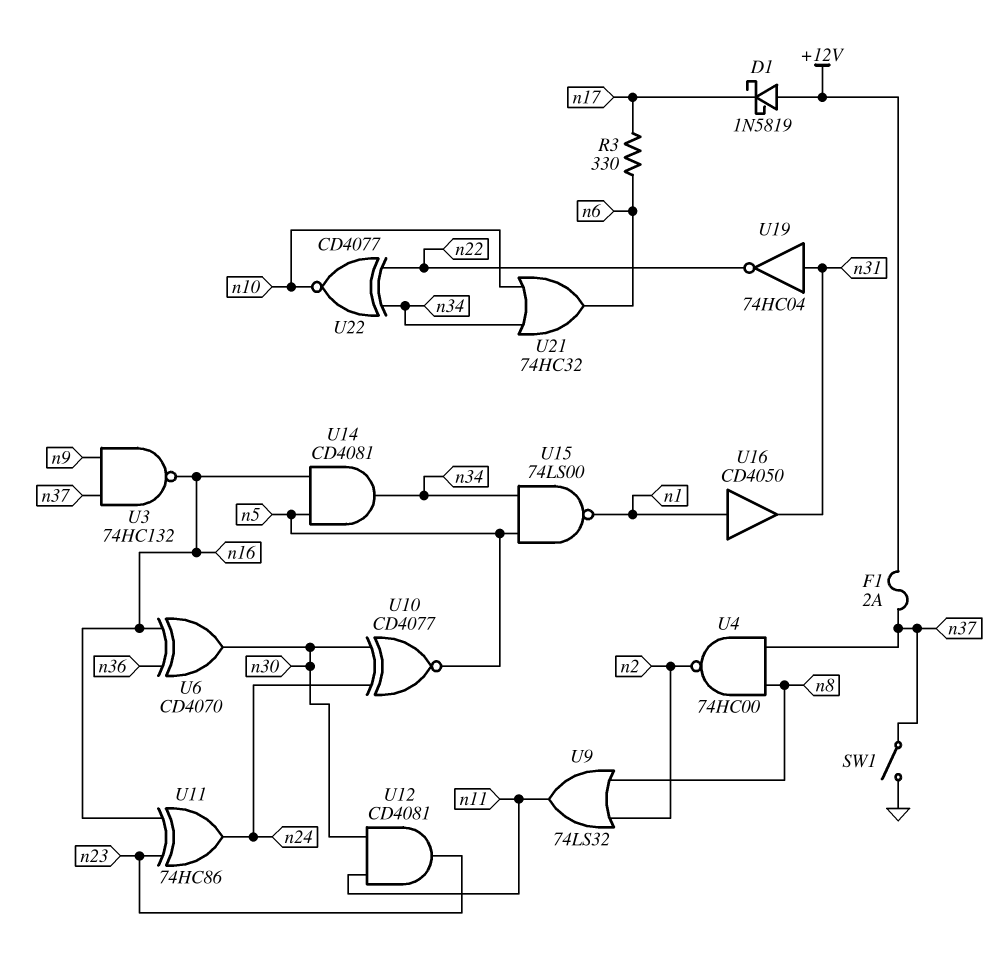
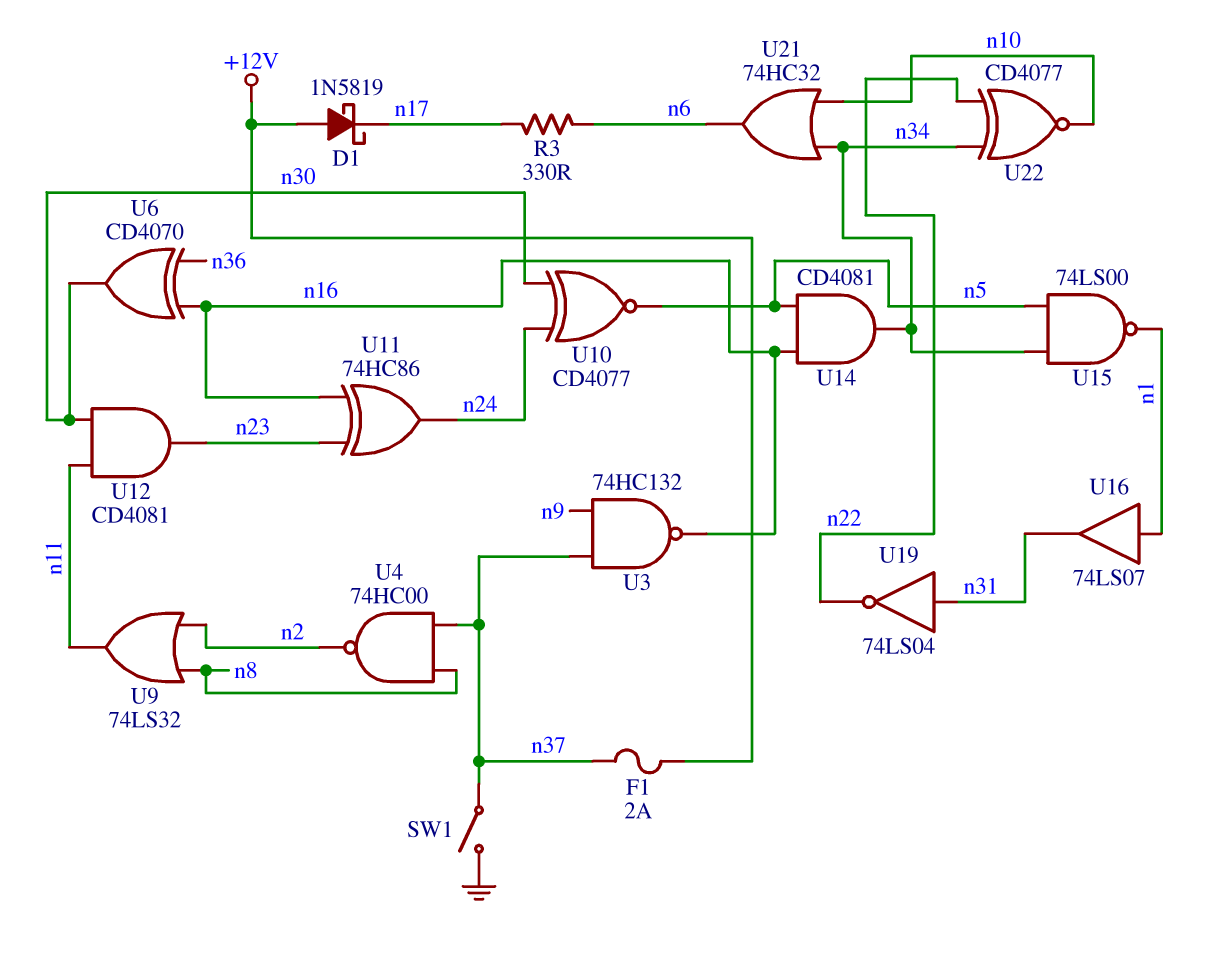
U16: buffer CD4050 (in n1, out n31) -> buffer 74LS07 (in n1, out n31)
U19: NOT 74HC04 (in n31, out n22) -> NOT 74LS04 (in n31, out n22)

